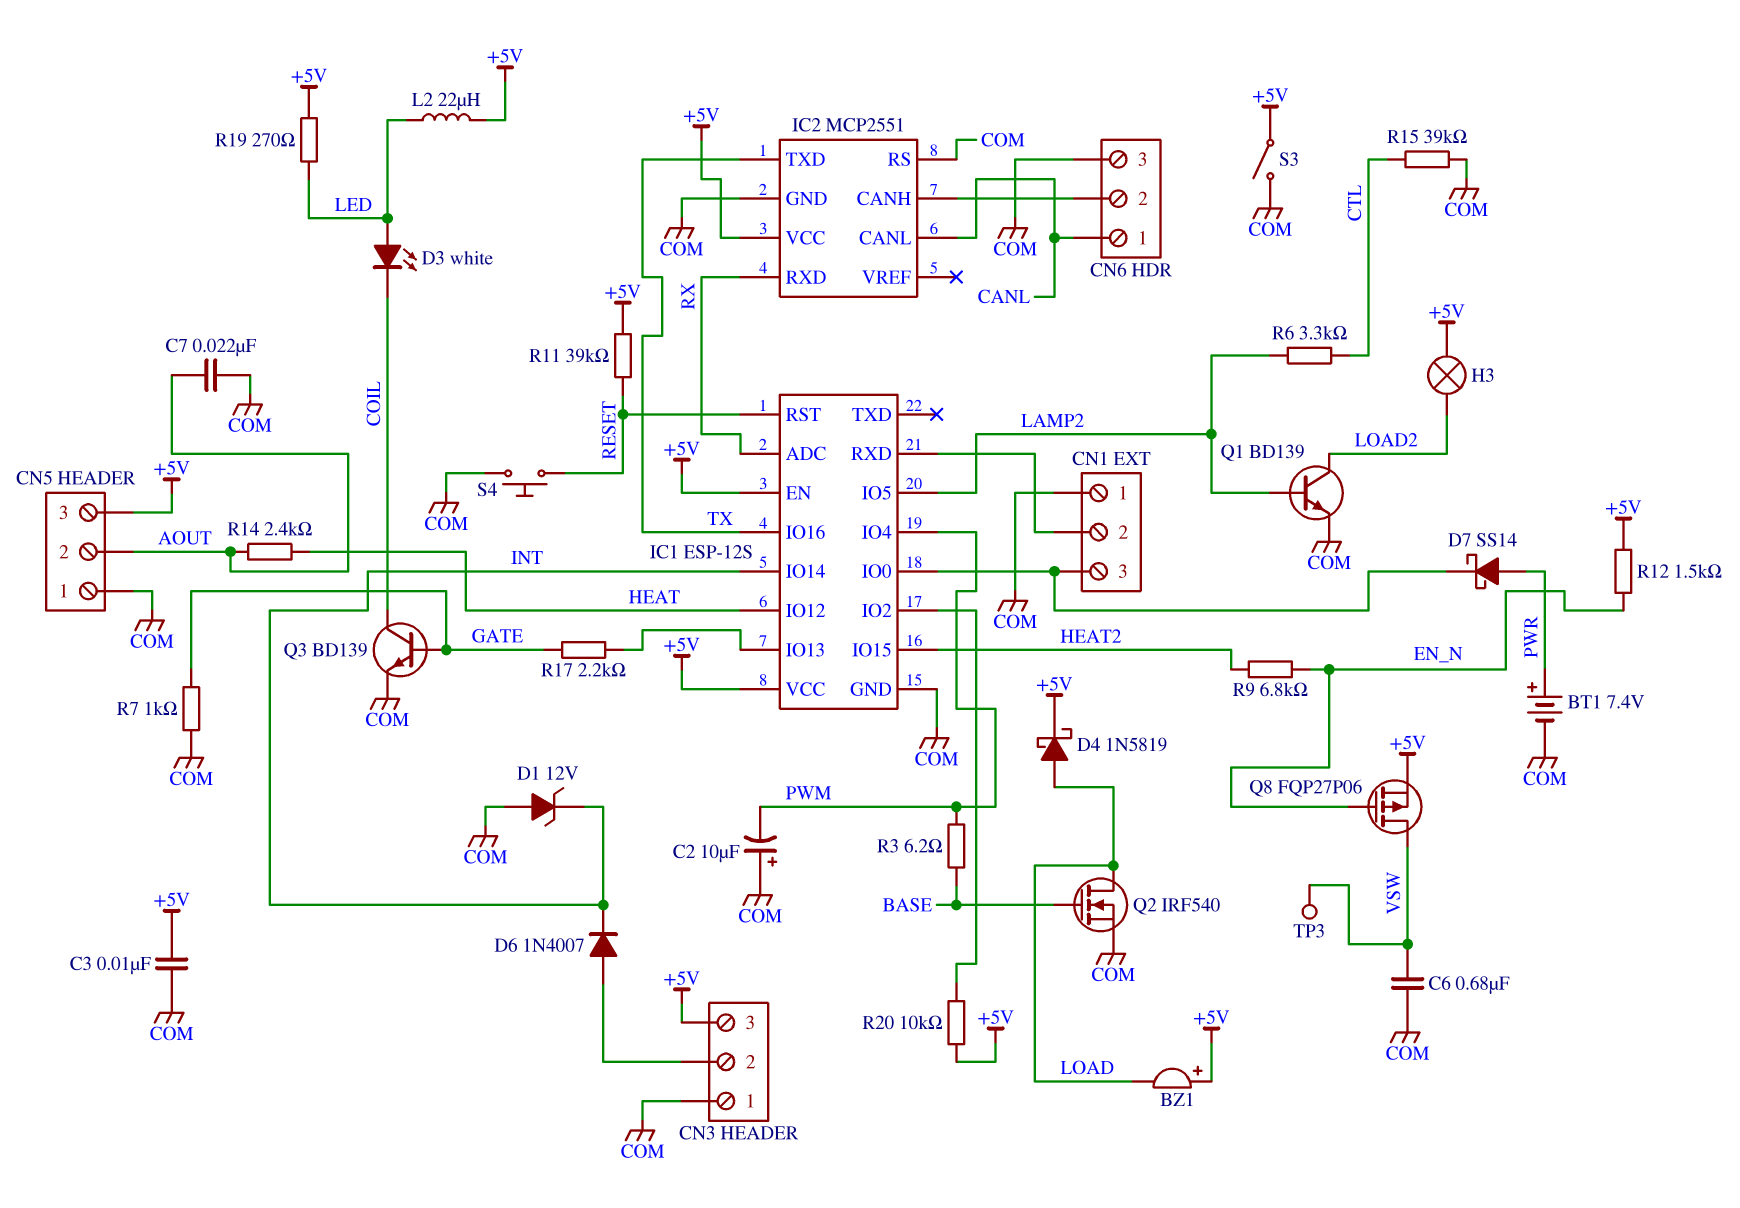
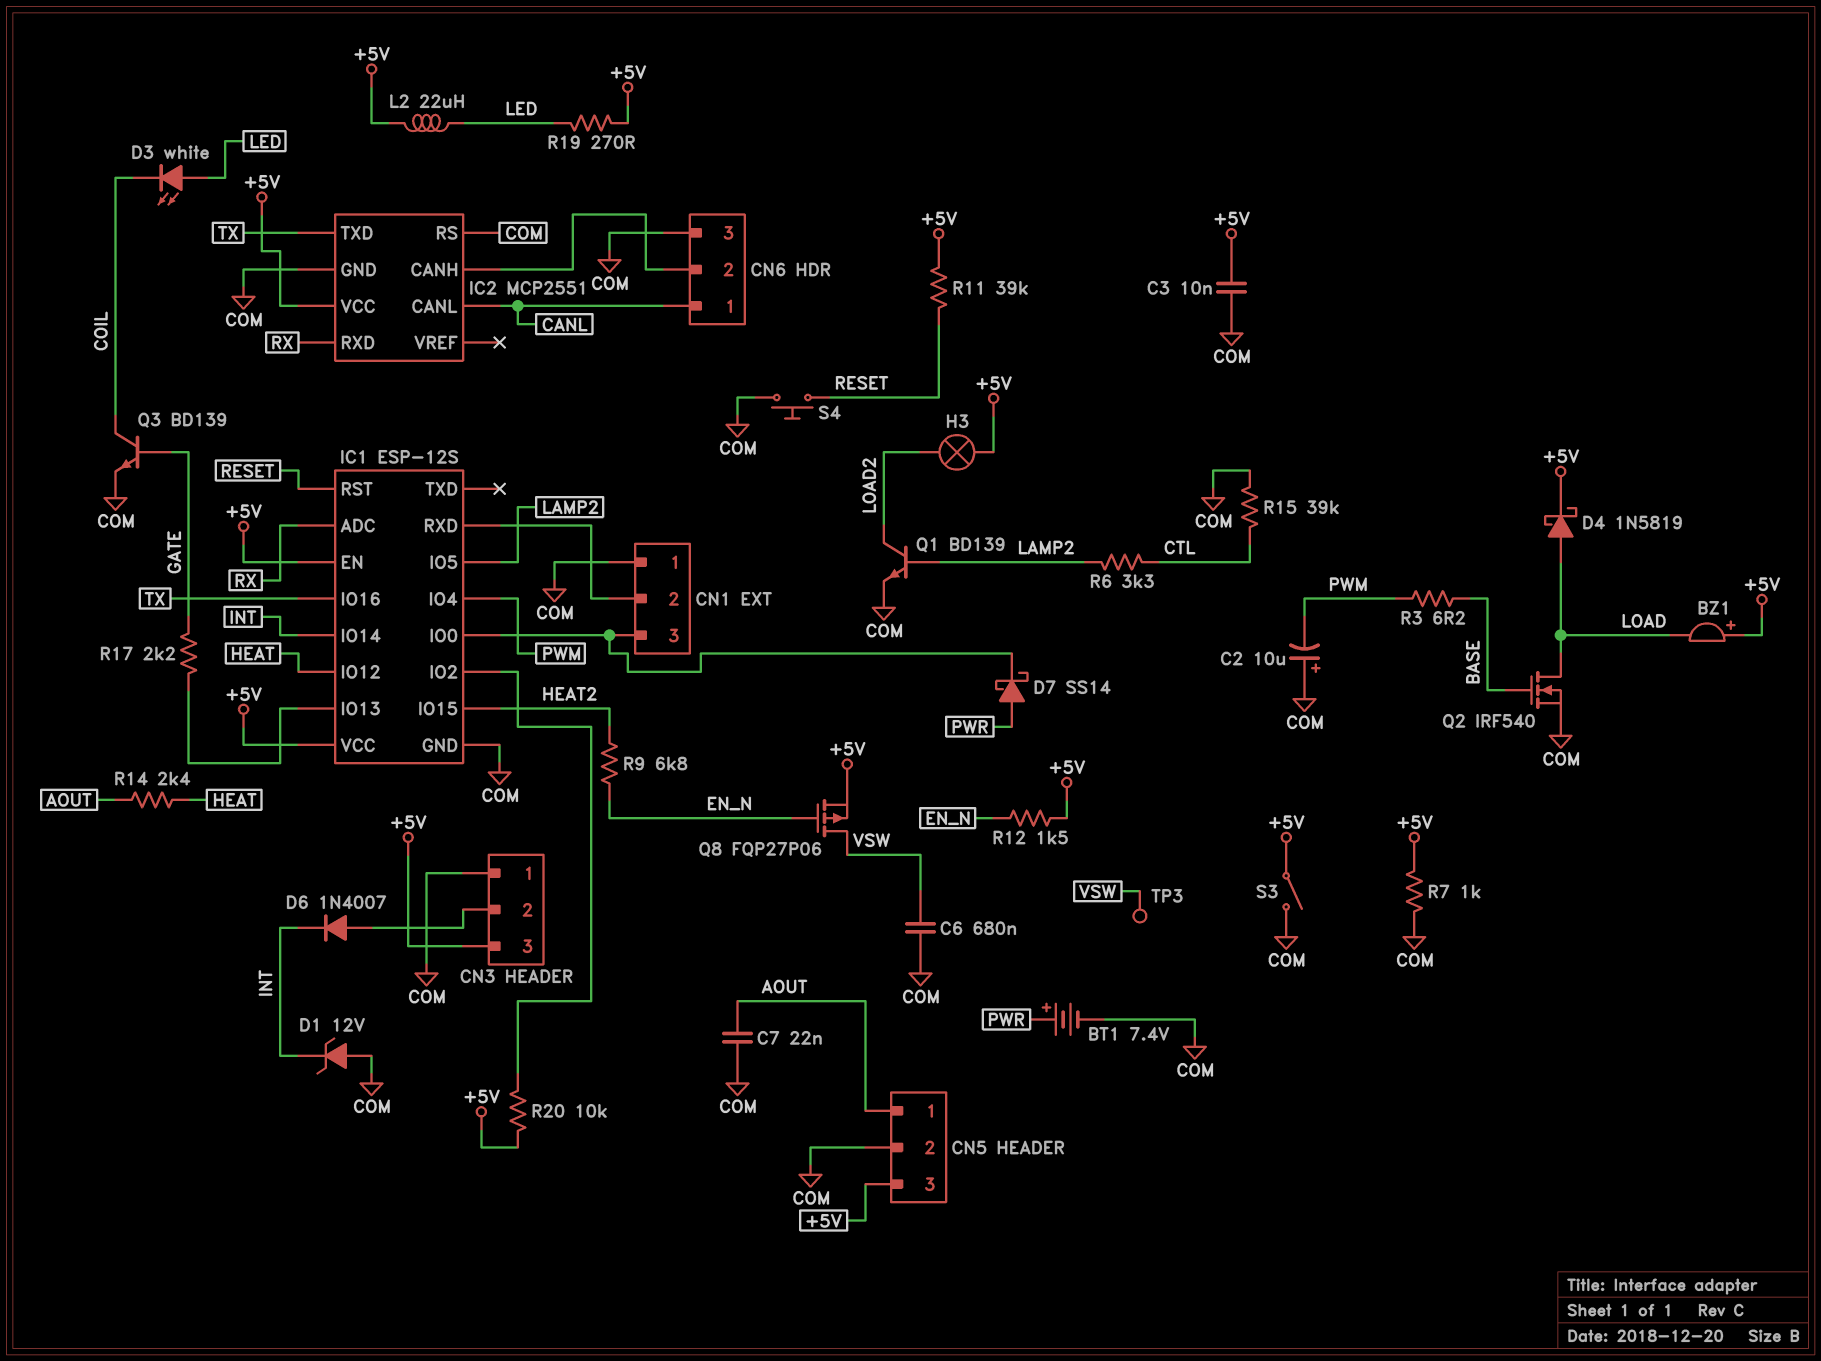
CN5 pin 1: COM -> AOUT
CN5 pin 2: AOUT -> COM
R7: 1k (COM, GATE) -> 1k (+5V, COM)

